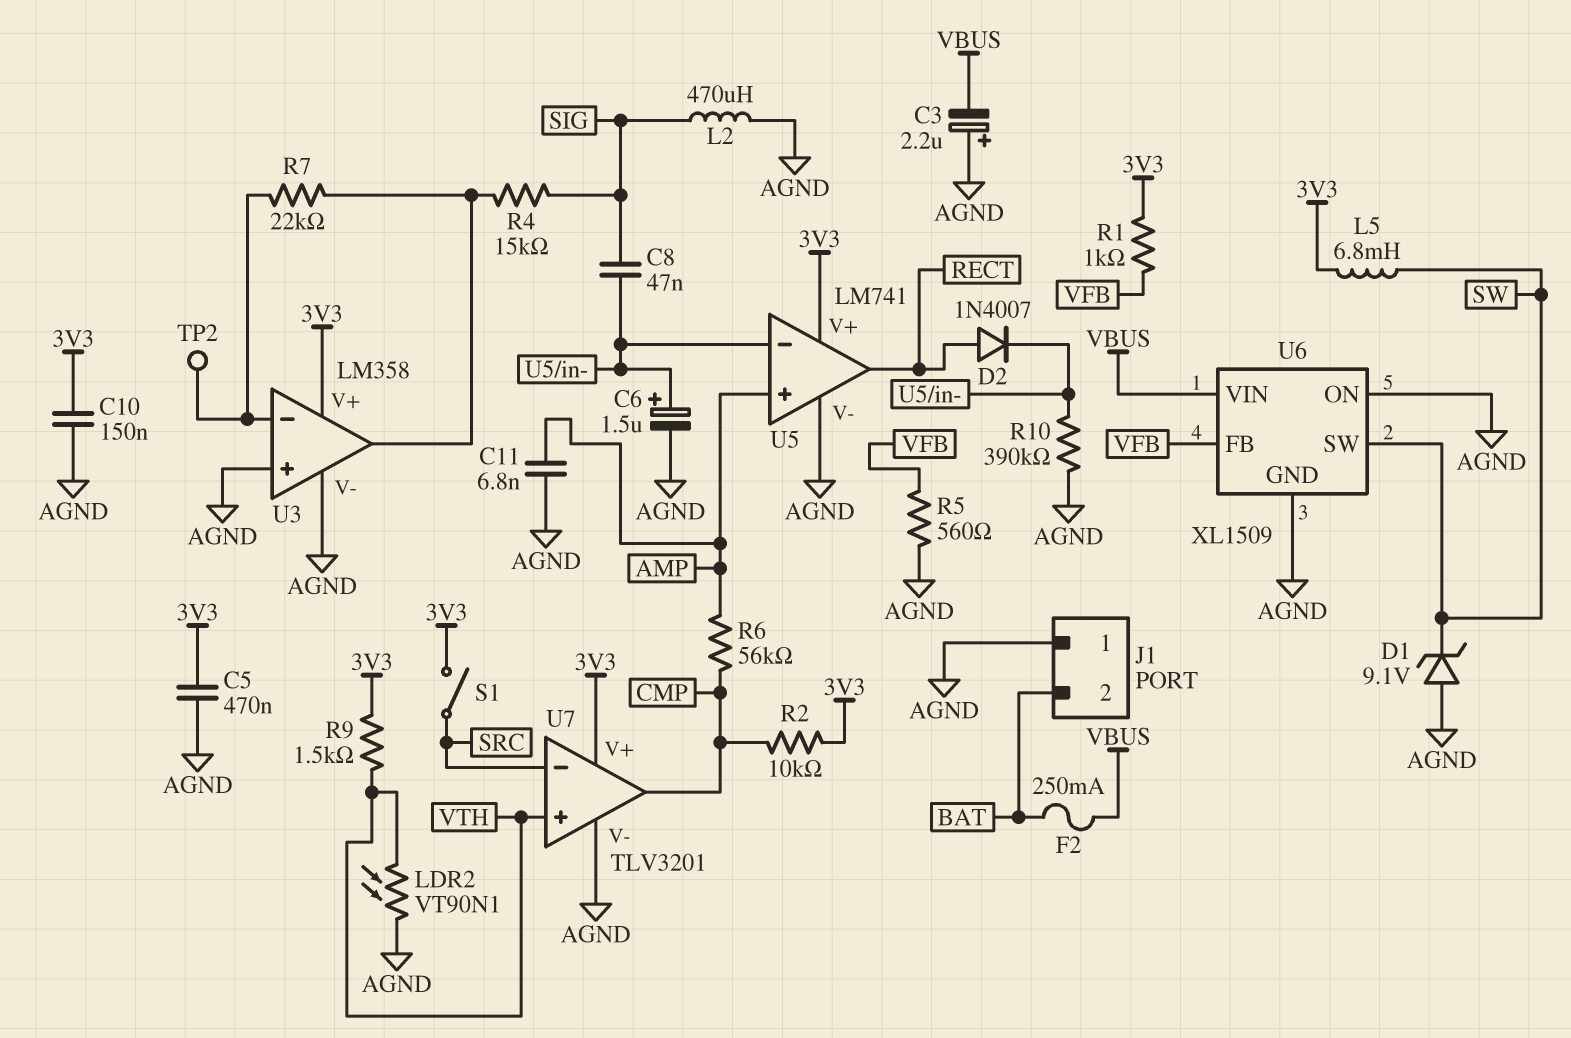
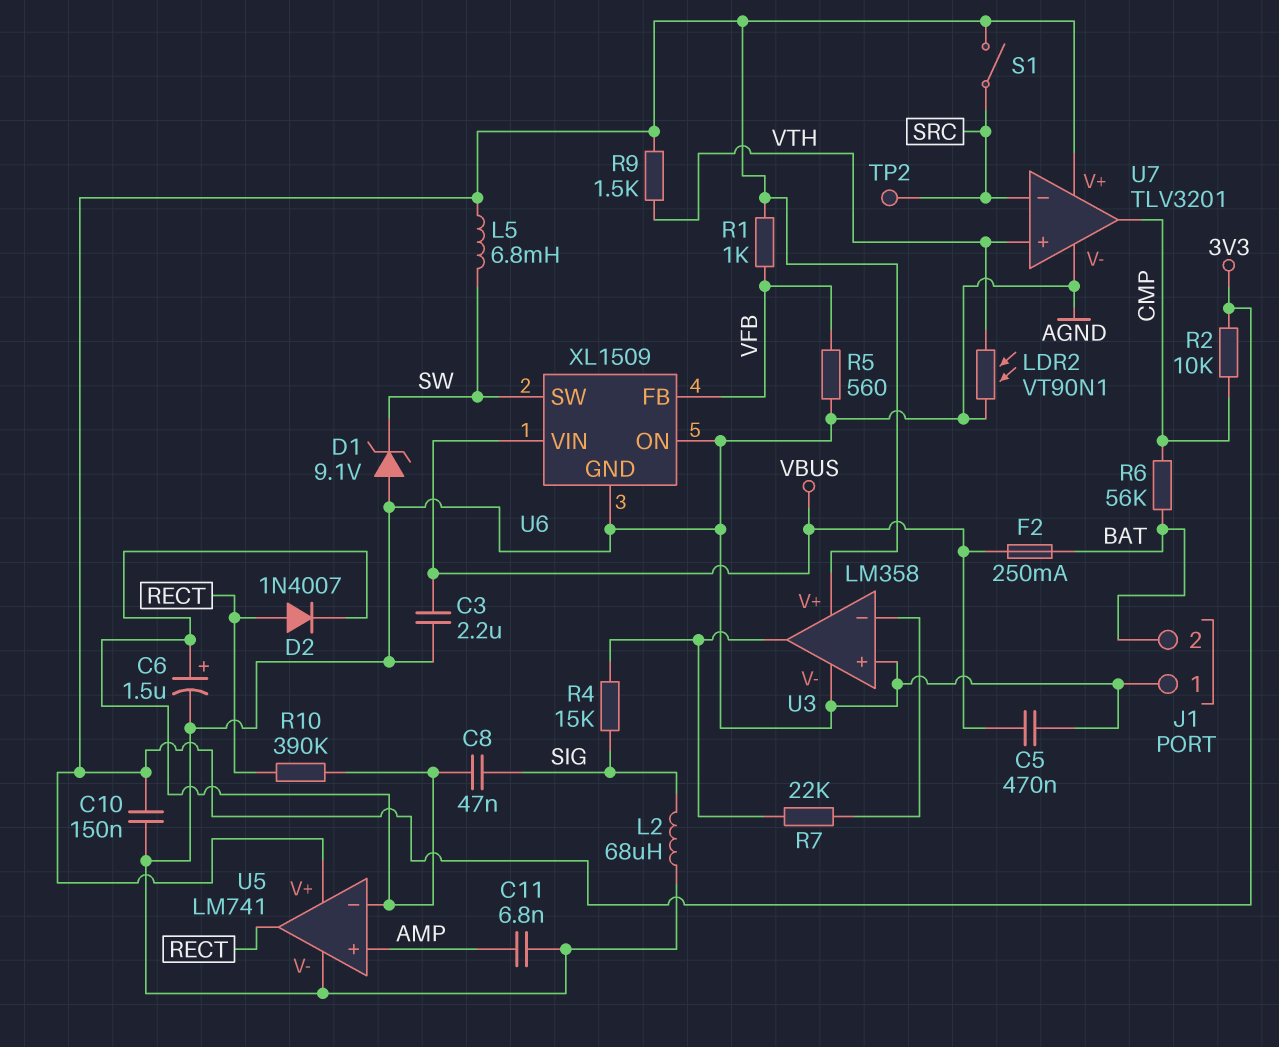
C3: 2.2uF (plus AGND, minus VBUS) -> 2.2uF (AGND, VBUS)
C5: 470nF (3V3, AGND) -> 470nF (AGND, VBUS)
L2: 470uH (AGND, SIG) -> 68uH (AGND, SIG)
R6: 56k (AMP, CMP) -> 56k (BAT, CMP)
R10: 390k (AGND, U5/in-) -> 390k (RECT, U5/in-)
TP2: test point (U3/in-) -> test point (SRC)

